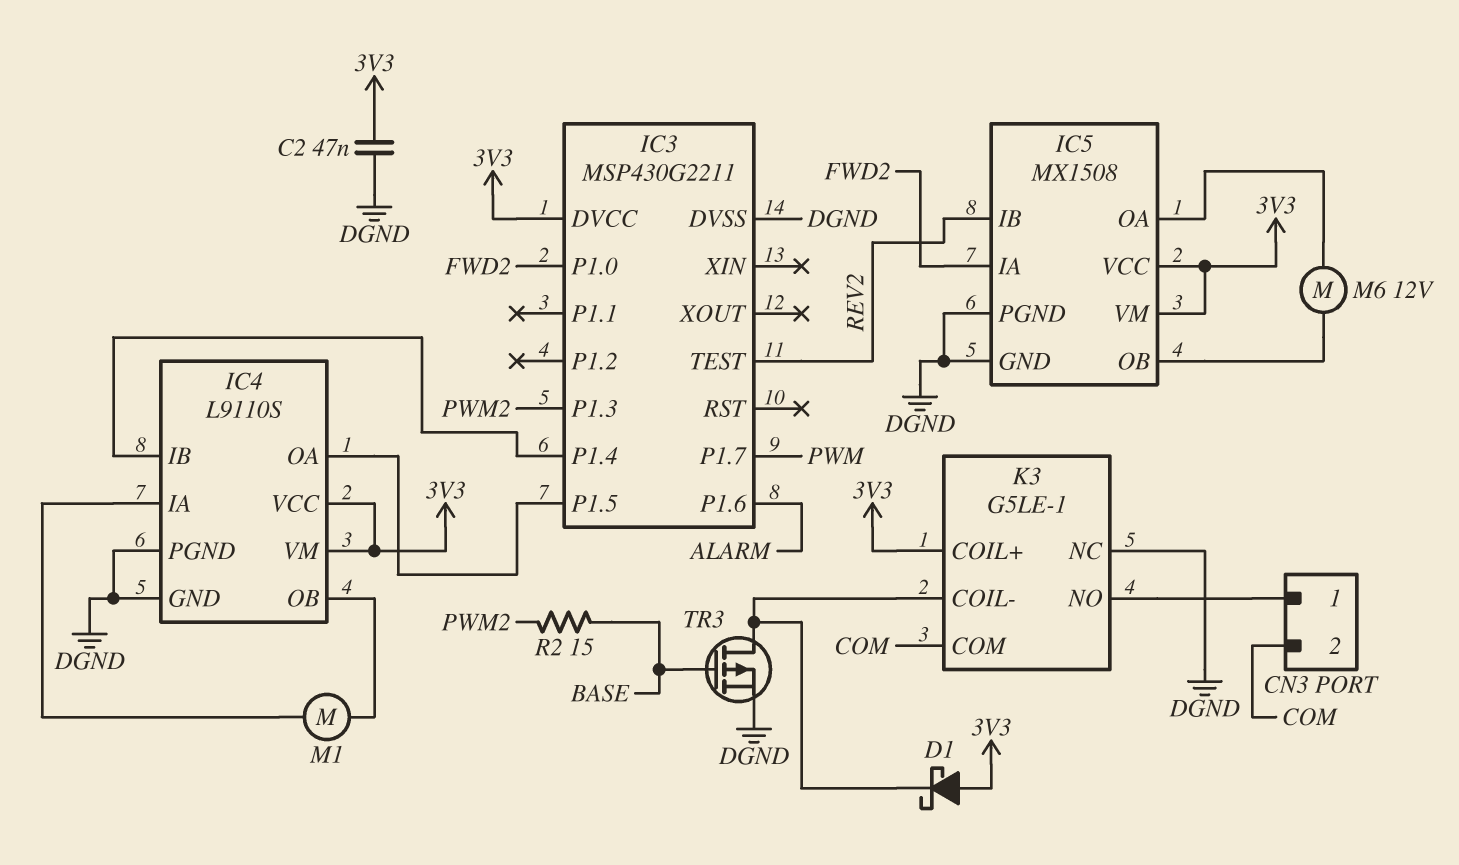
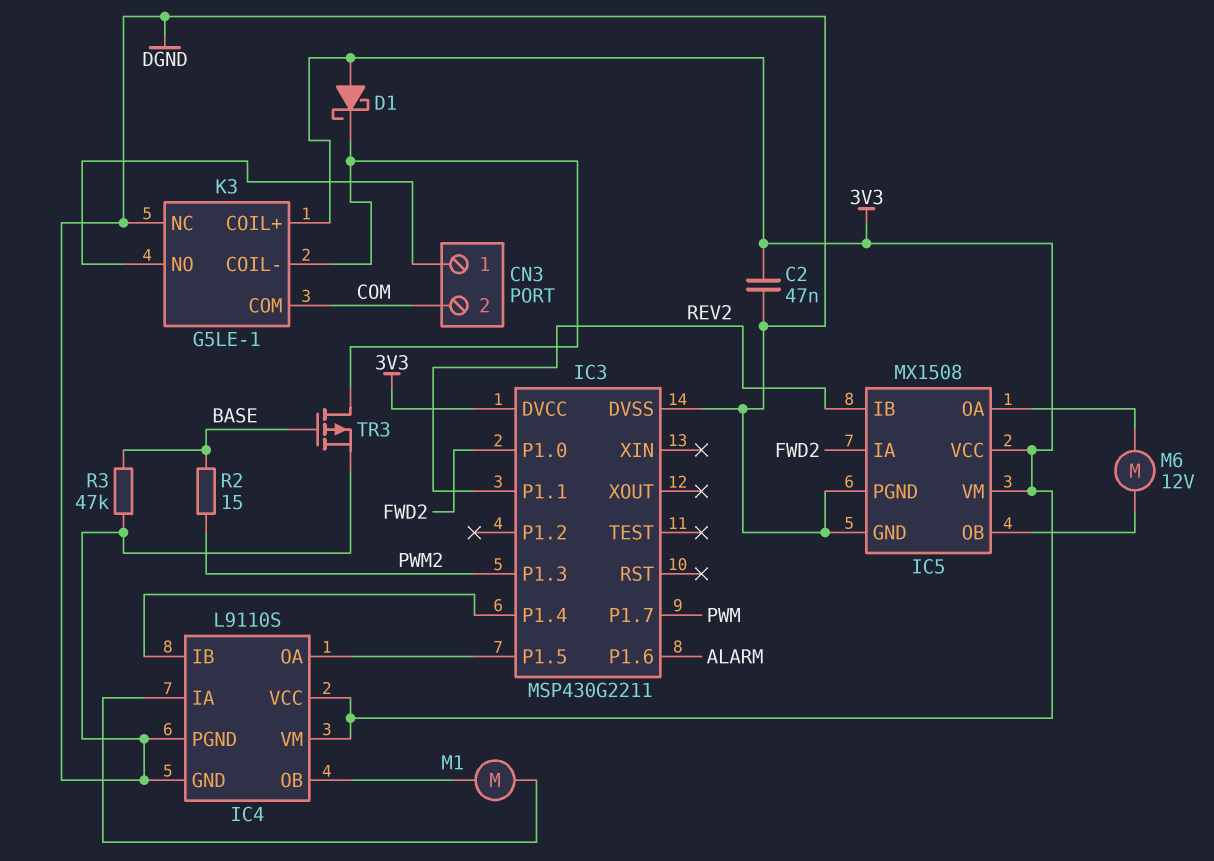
IC3 pin P1.1: none -> REV2
IC3 pin TEST: REV2 -> none
R3: none -> 47k (BASE, DGND)

